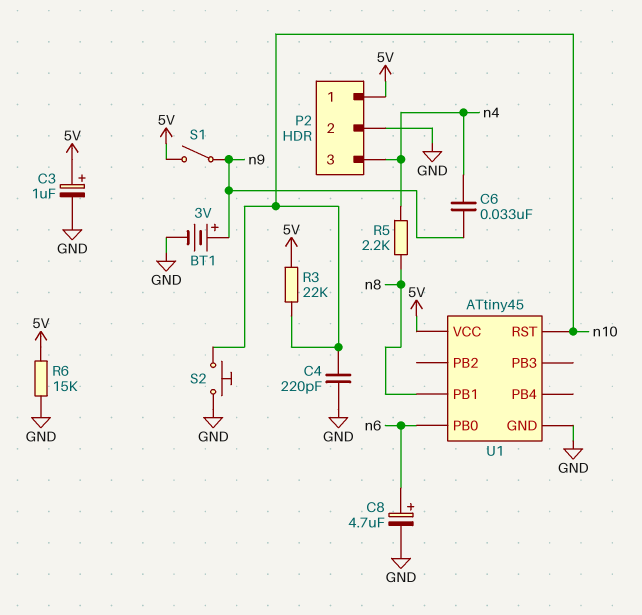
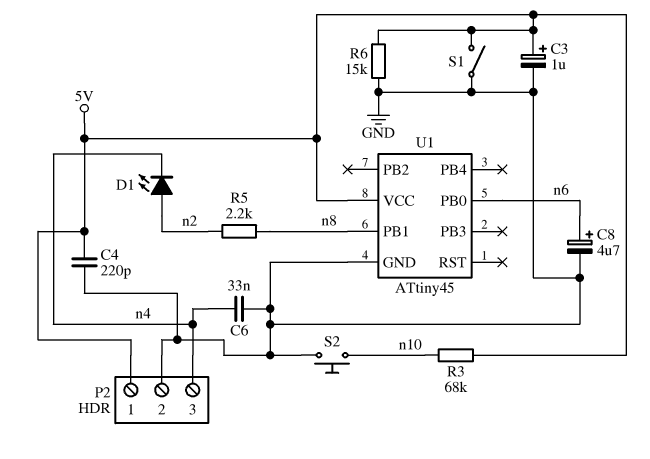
BT1: 3V (plus n9, minus GND) -> none
C4: 220pF (GND, n10) -> 220pF (5V, GND)
C6: 33nF (n4, n9) -> 33nF (GND, n4)
D1: none -> LED (A n2, K n4)
R3: 22k (5V, n10) -> 68k (5V, n10)
R5: 2.2k (n4, n8) -> 2.2k (n2, n8)
S1: switch (5V, n9) -> switch (5V, GND)
U1 pin RST: n10 -> none

